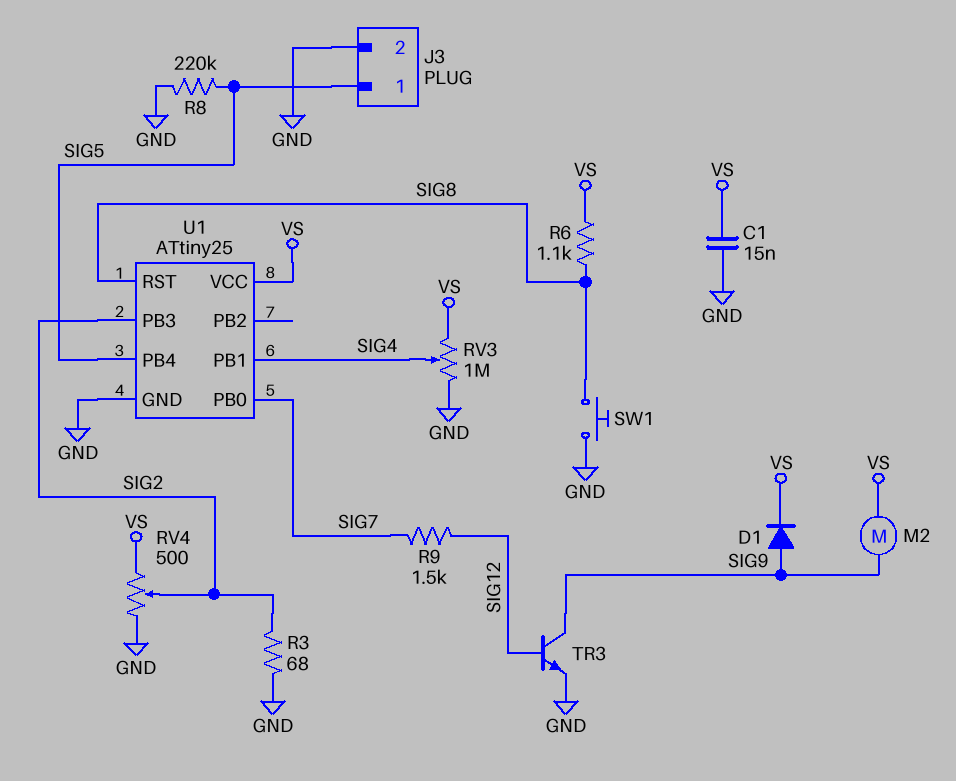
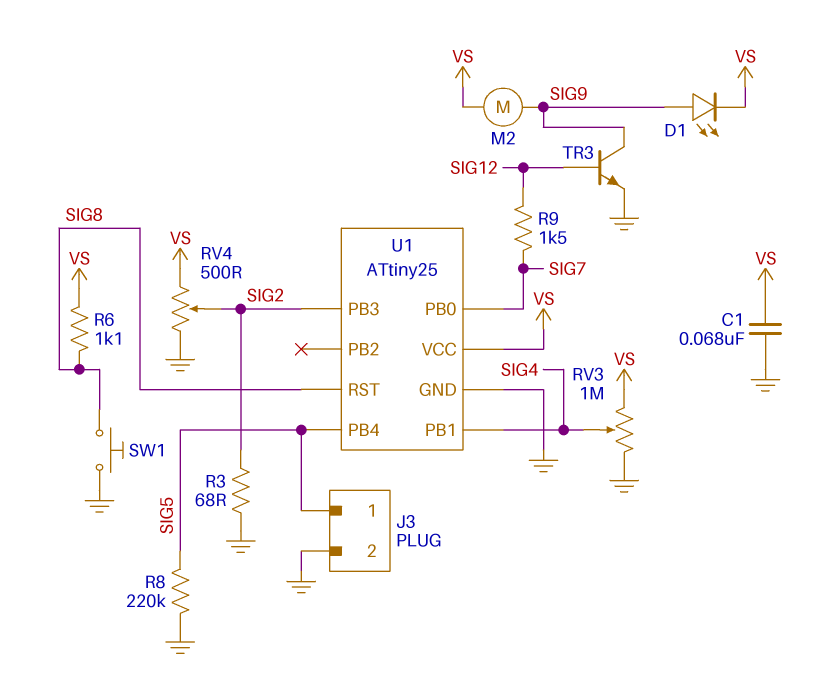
C1: 15nF (GND, VS) -> 68nF (GND, VS)
D1: diode (A SIG9, K VS) -> LED (A SIG9, K VS)

